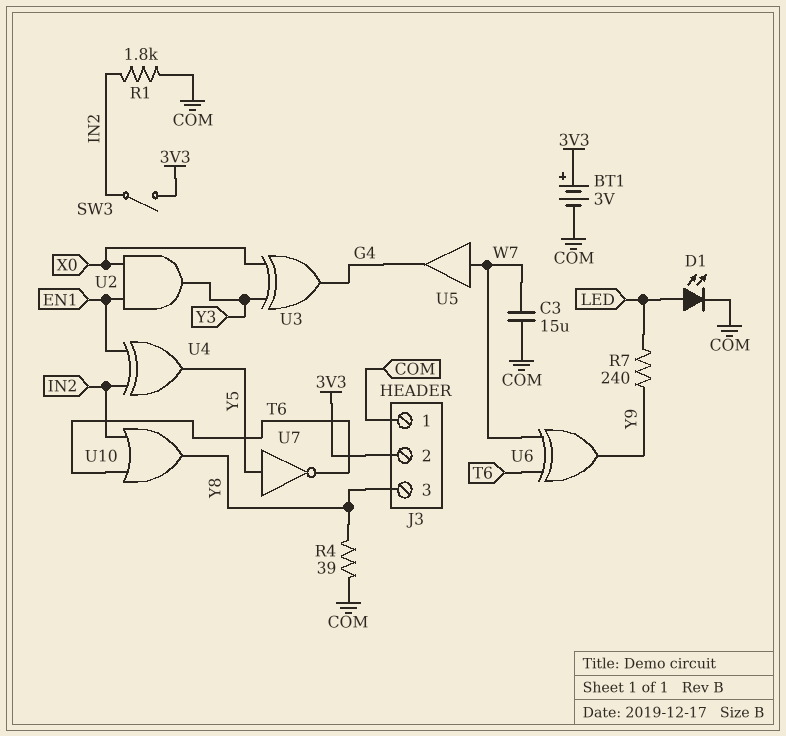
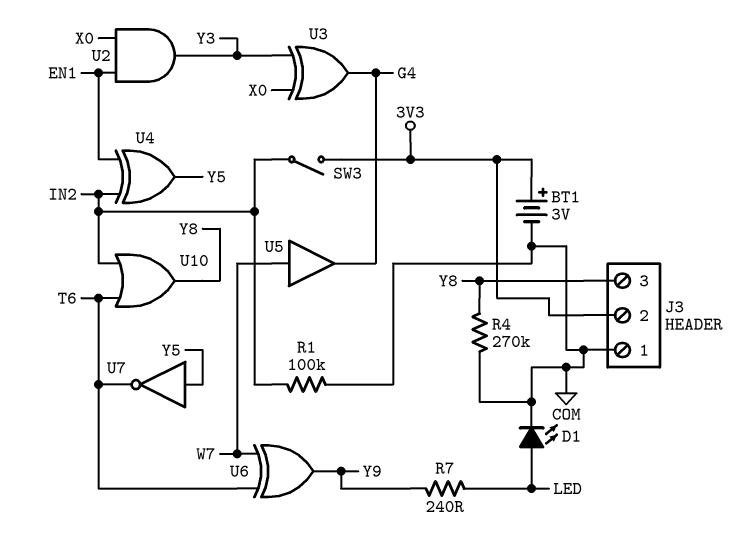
C3: 15uF (COM, W7) -> none
R1: 1.8k (COM, IN2) -> 100k (COM, IN2)
R4: 39 (COM, Y8) -> 270k (COM, Y8)

